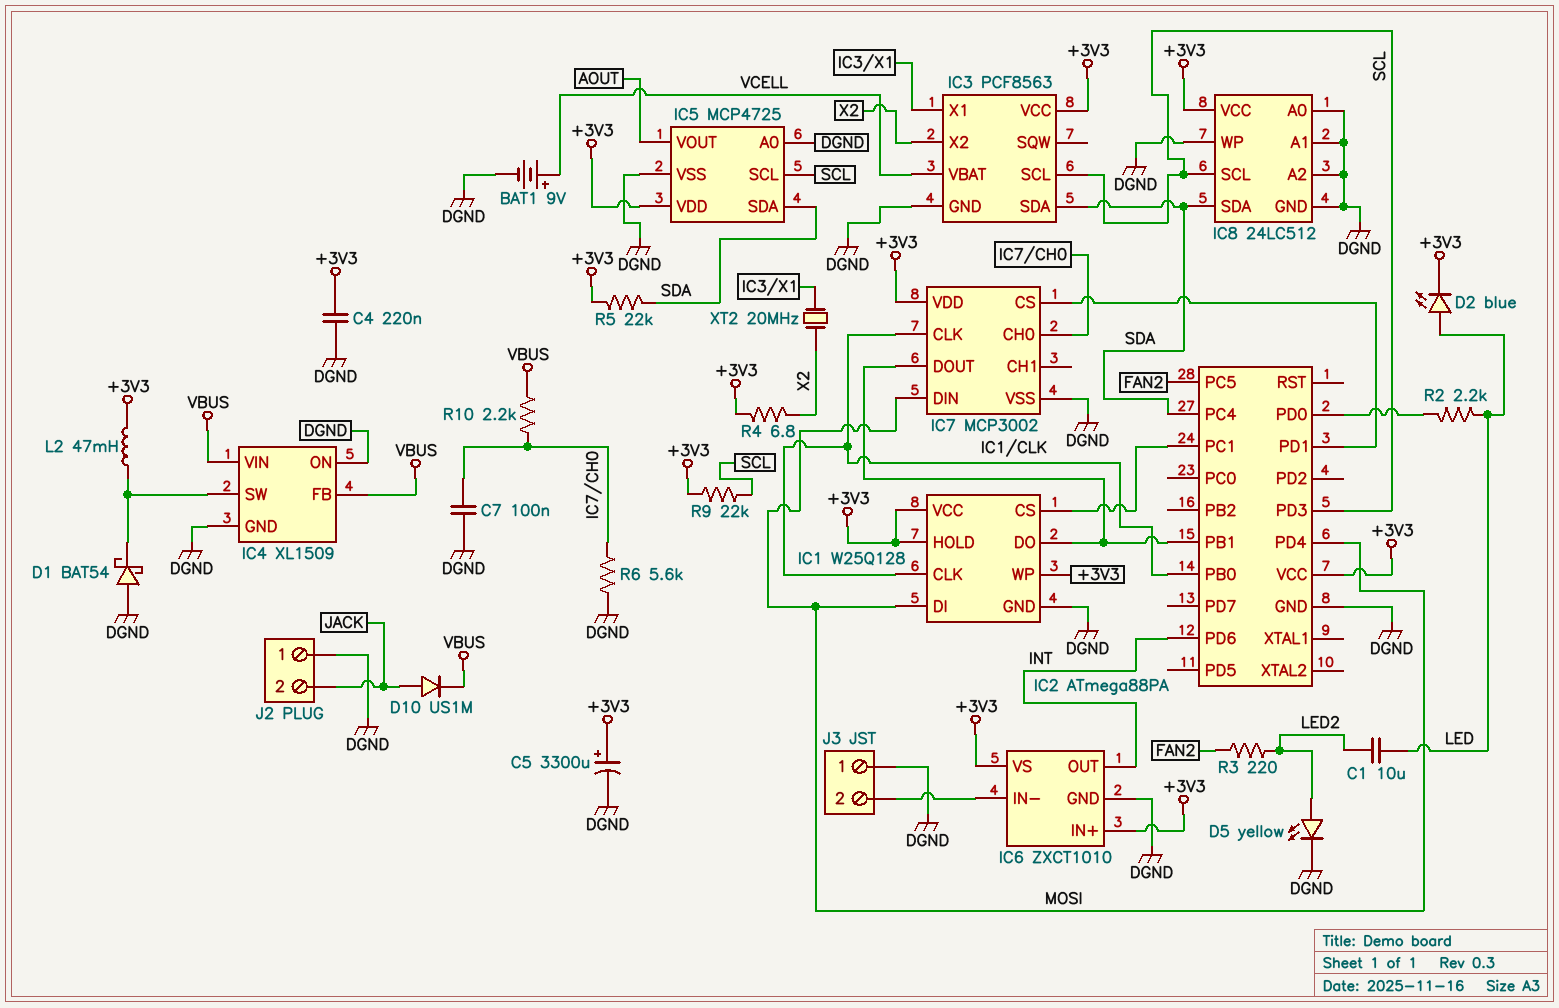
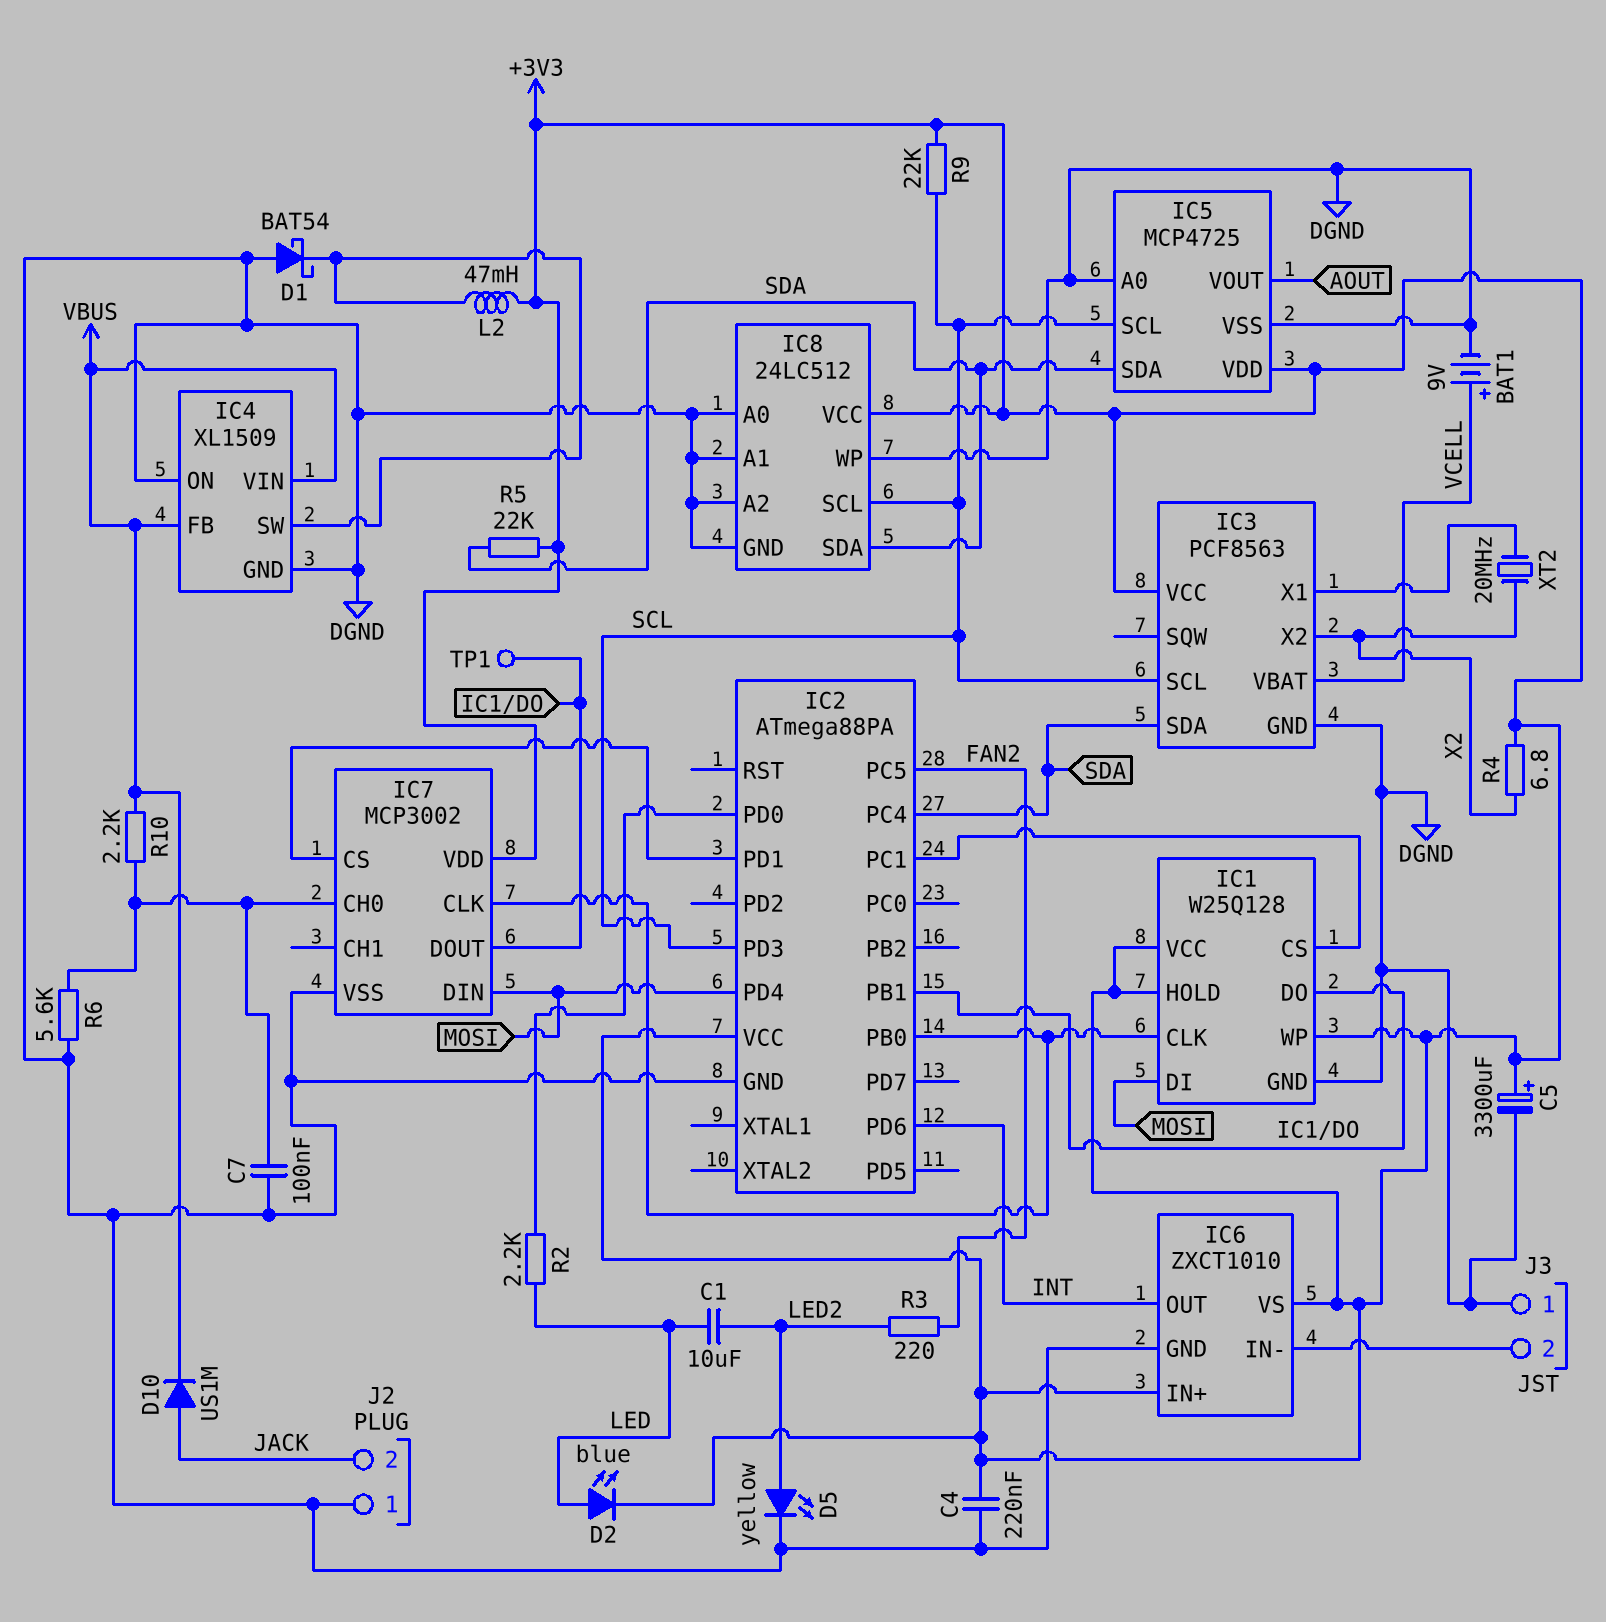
TP1: none -> test point (IC1/DO)

